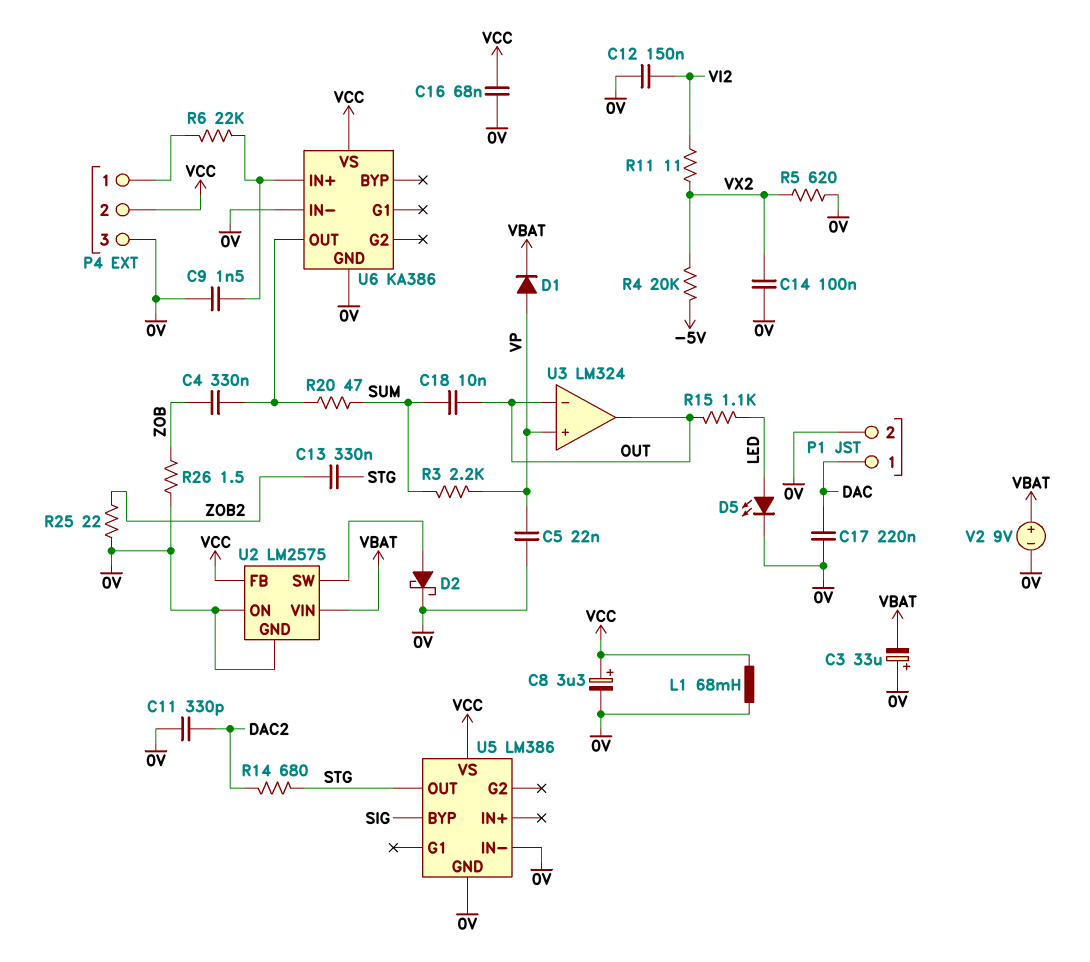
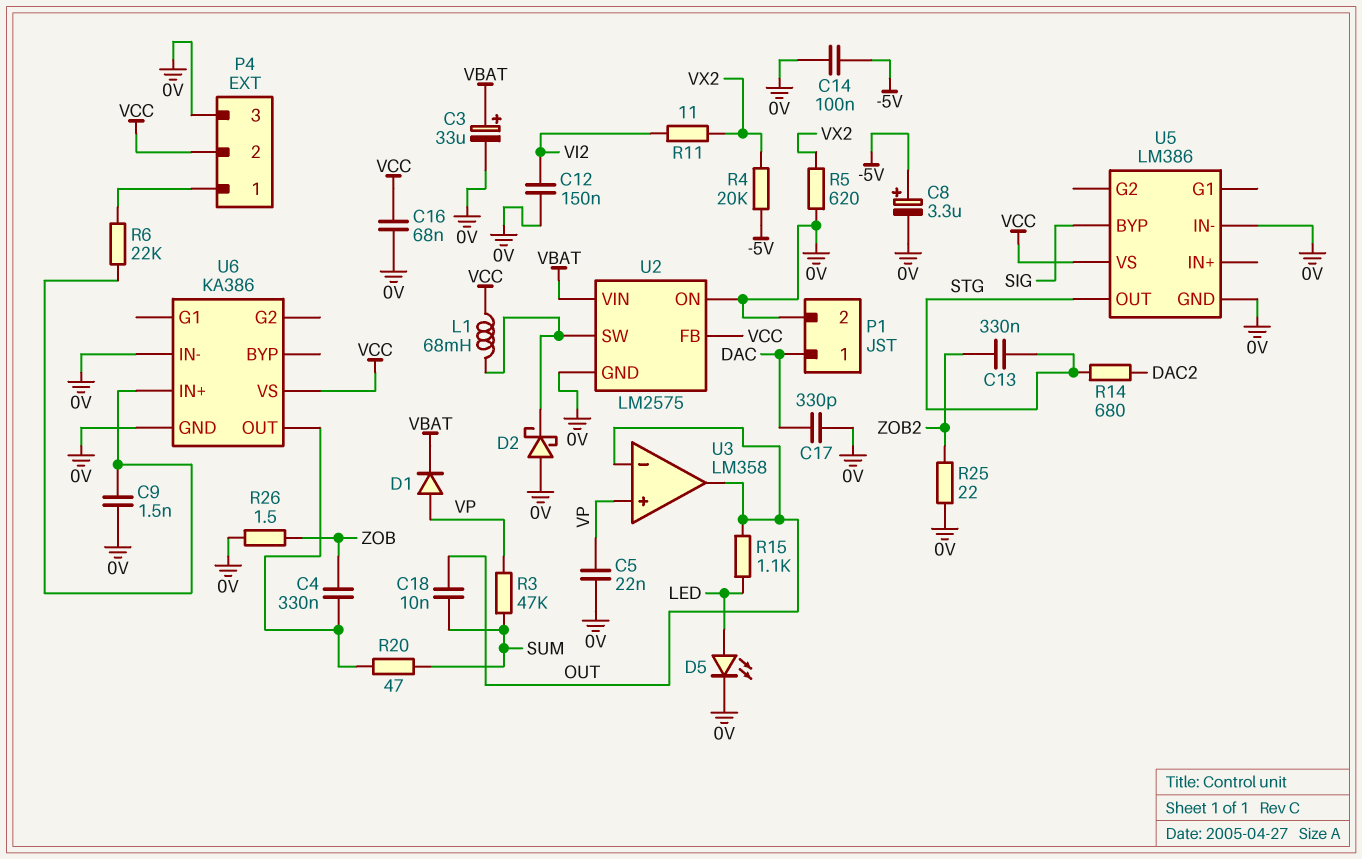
C3: 33uF (plus 0V, minus VBAT) -> 33uF (plus VBAT, minus 0V)
C8: 3.3uF (plus VCC, minus 0V) -> 3.3uF (plus -5V, minus 0V)
C11: 330pF (0V, DAC2) -> none
C14: 100nF (0V, VX2) -> 100nF (-5V, 0V)
C17: 220nF (0V, DAC) -> 330pF (0V, DAC)
D2: schottky (A U2/SW, K 0V) -> schottky (A 0V, K U2/SW)
L1: 68mH (0V, VCC) -> 68mH (U2/SW, VCC)
R3: 2.2k (SUM, VP) -> 47k (SUM, VP)
U3: LM324 -> LM358
V2: 9V (plus VBAT, minus 0V) -> none

